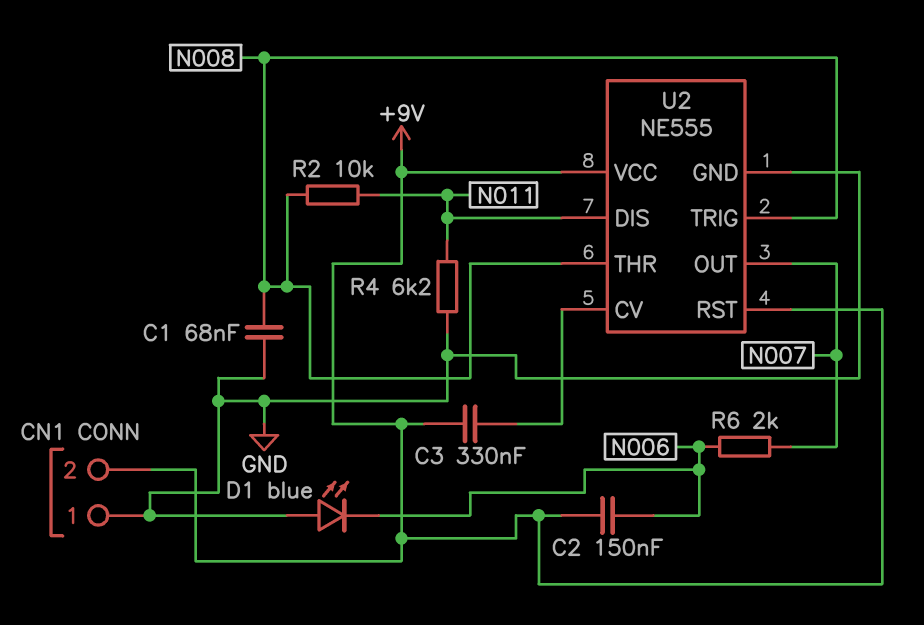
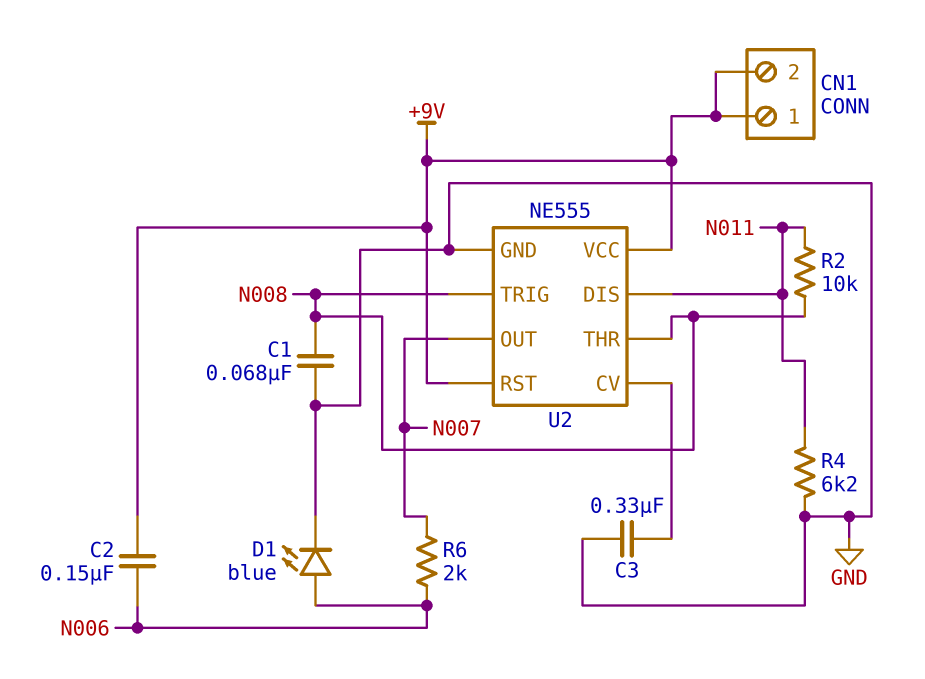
C3: 330nF (+9V, U2/CV) -> 330nF (GND, U2/CV)
CN1 pin 1: GND -> +9V
D1: LED blue (A GND, K N006) -> LED blue (A N006, K GND)

